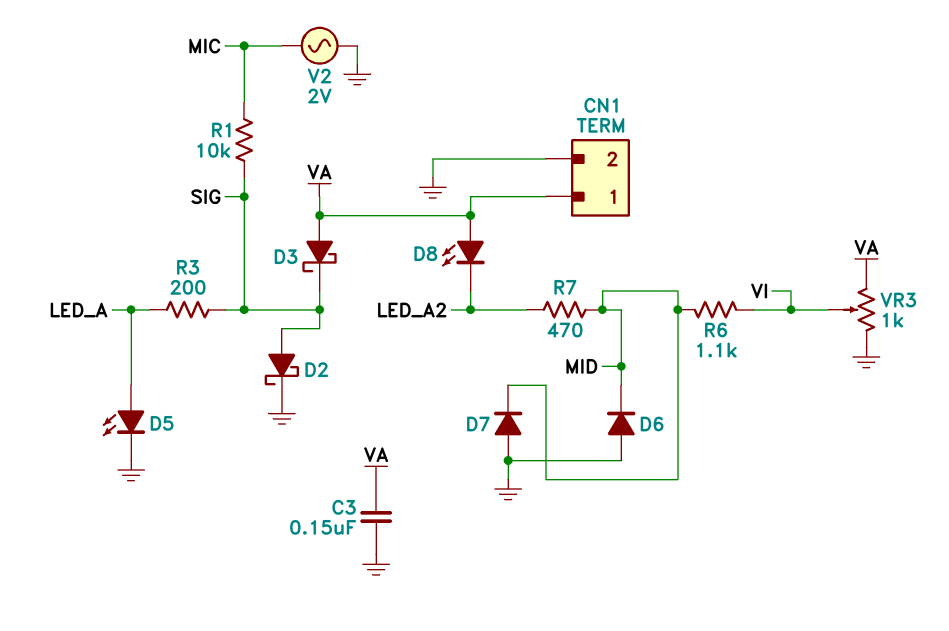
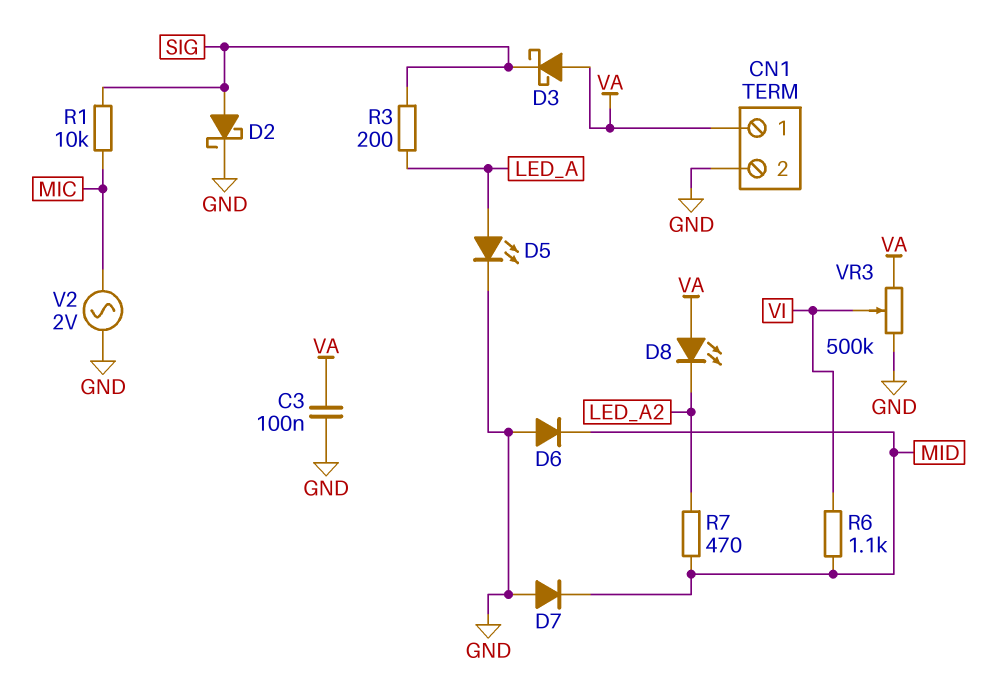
C3: 150nF (GND, VA) -> 100nF (GND, VA)
VR3: 1k (GND, VA, wiper VI) -> 500k (GND, VA, wiper VI)

